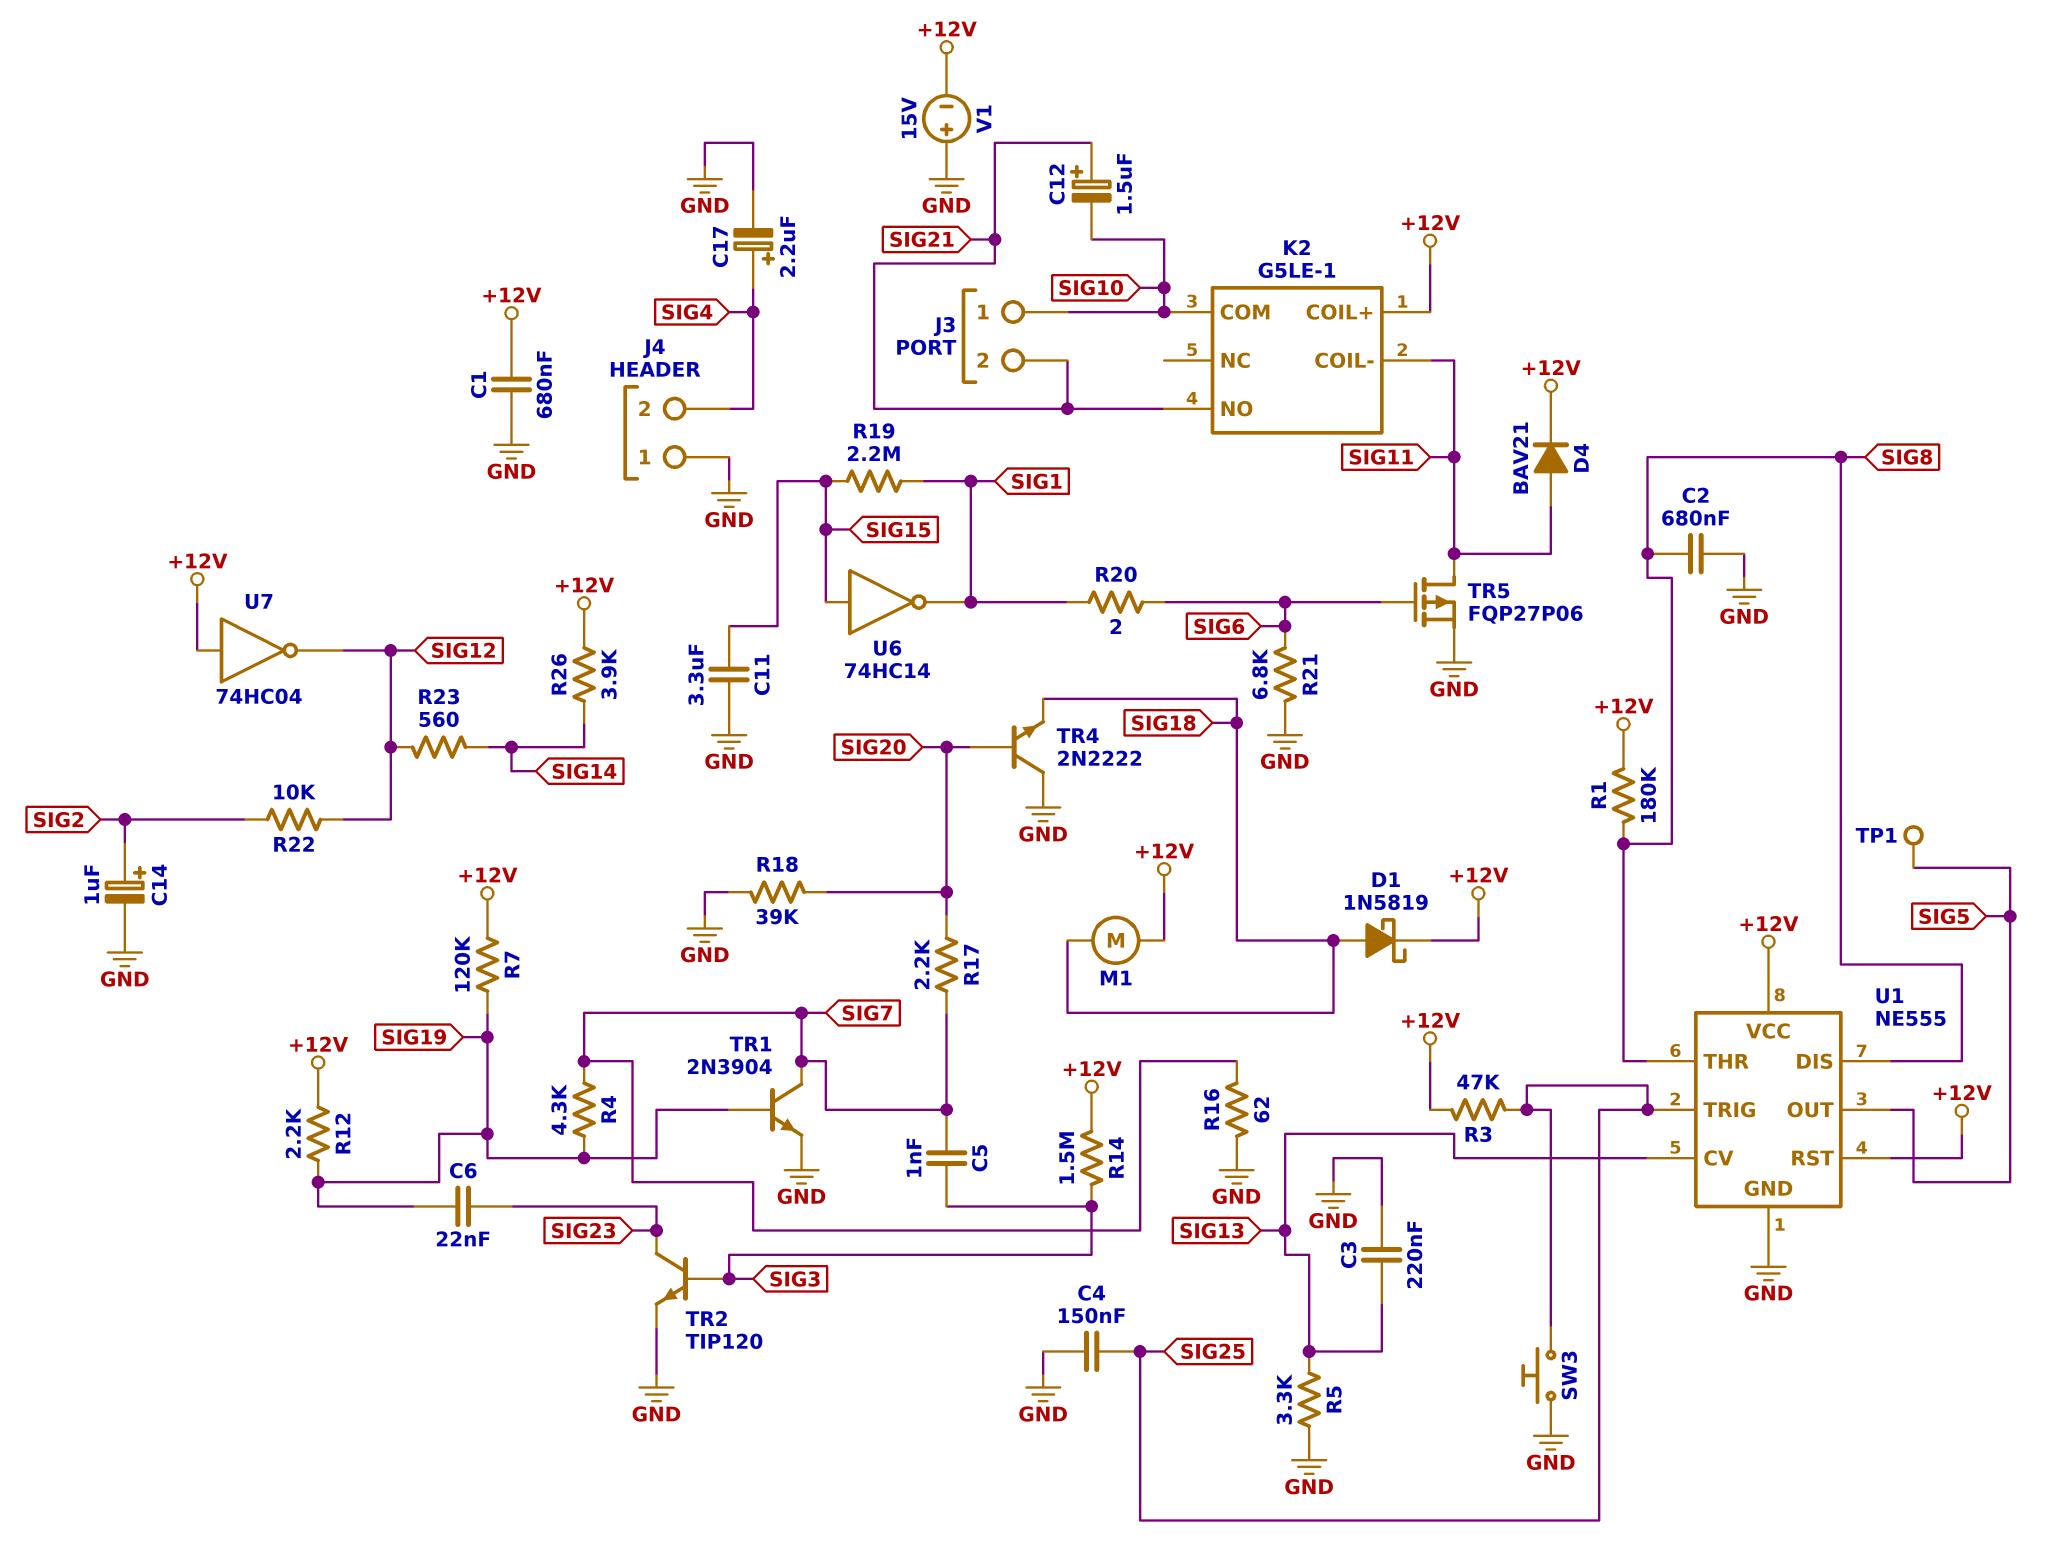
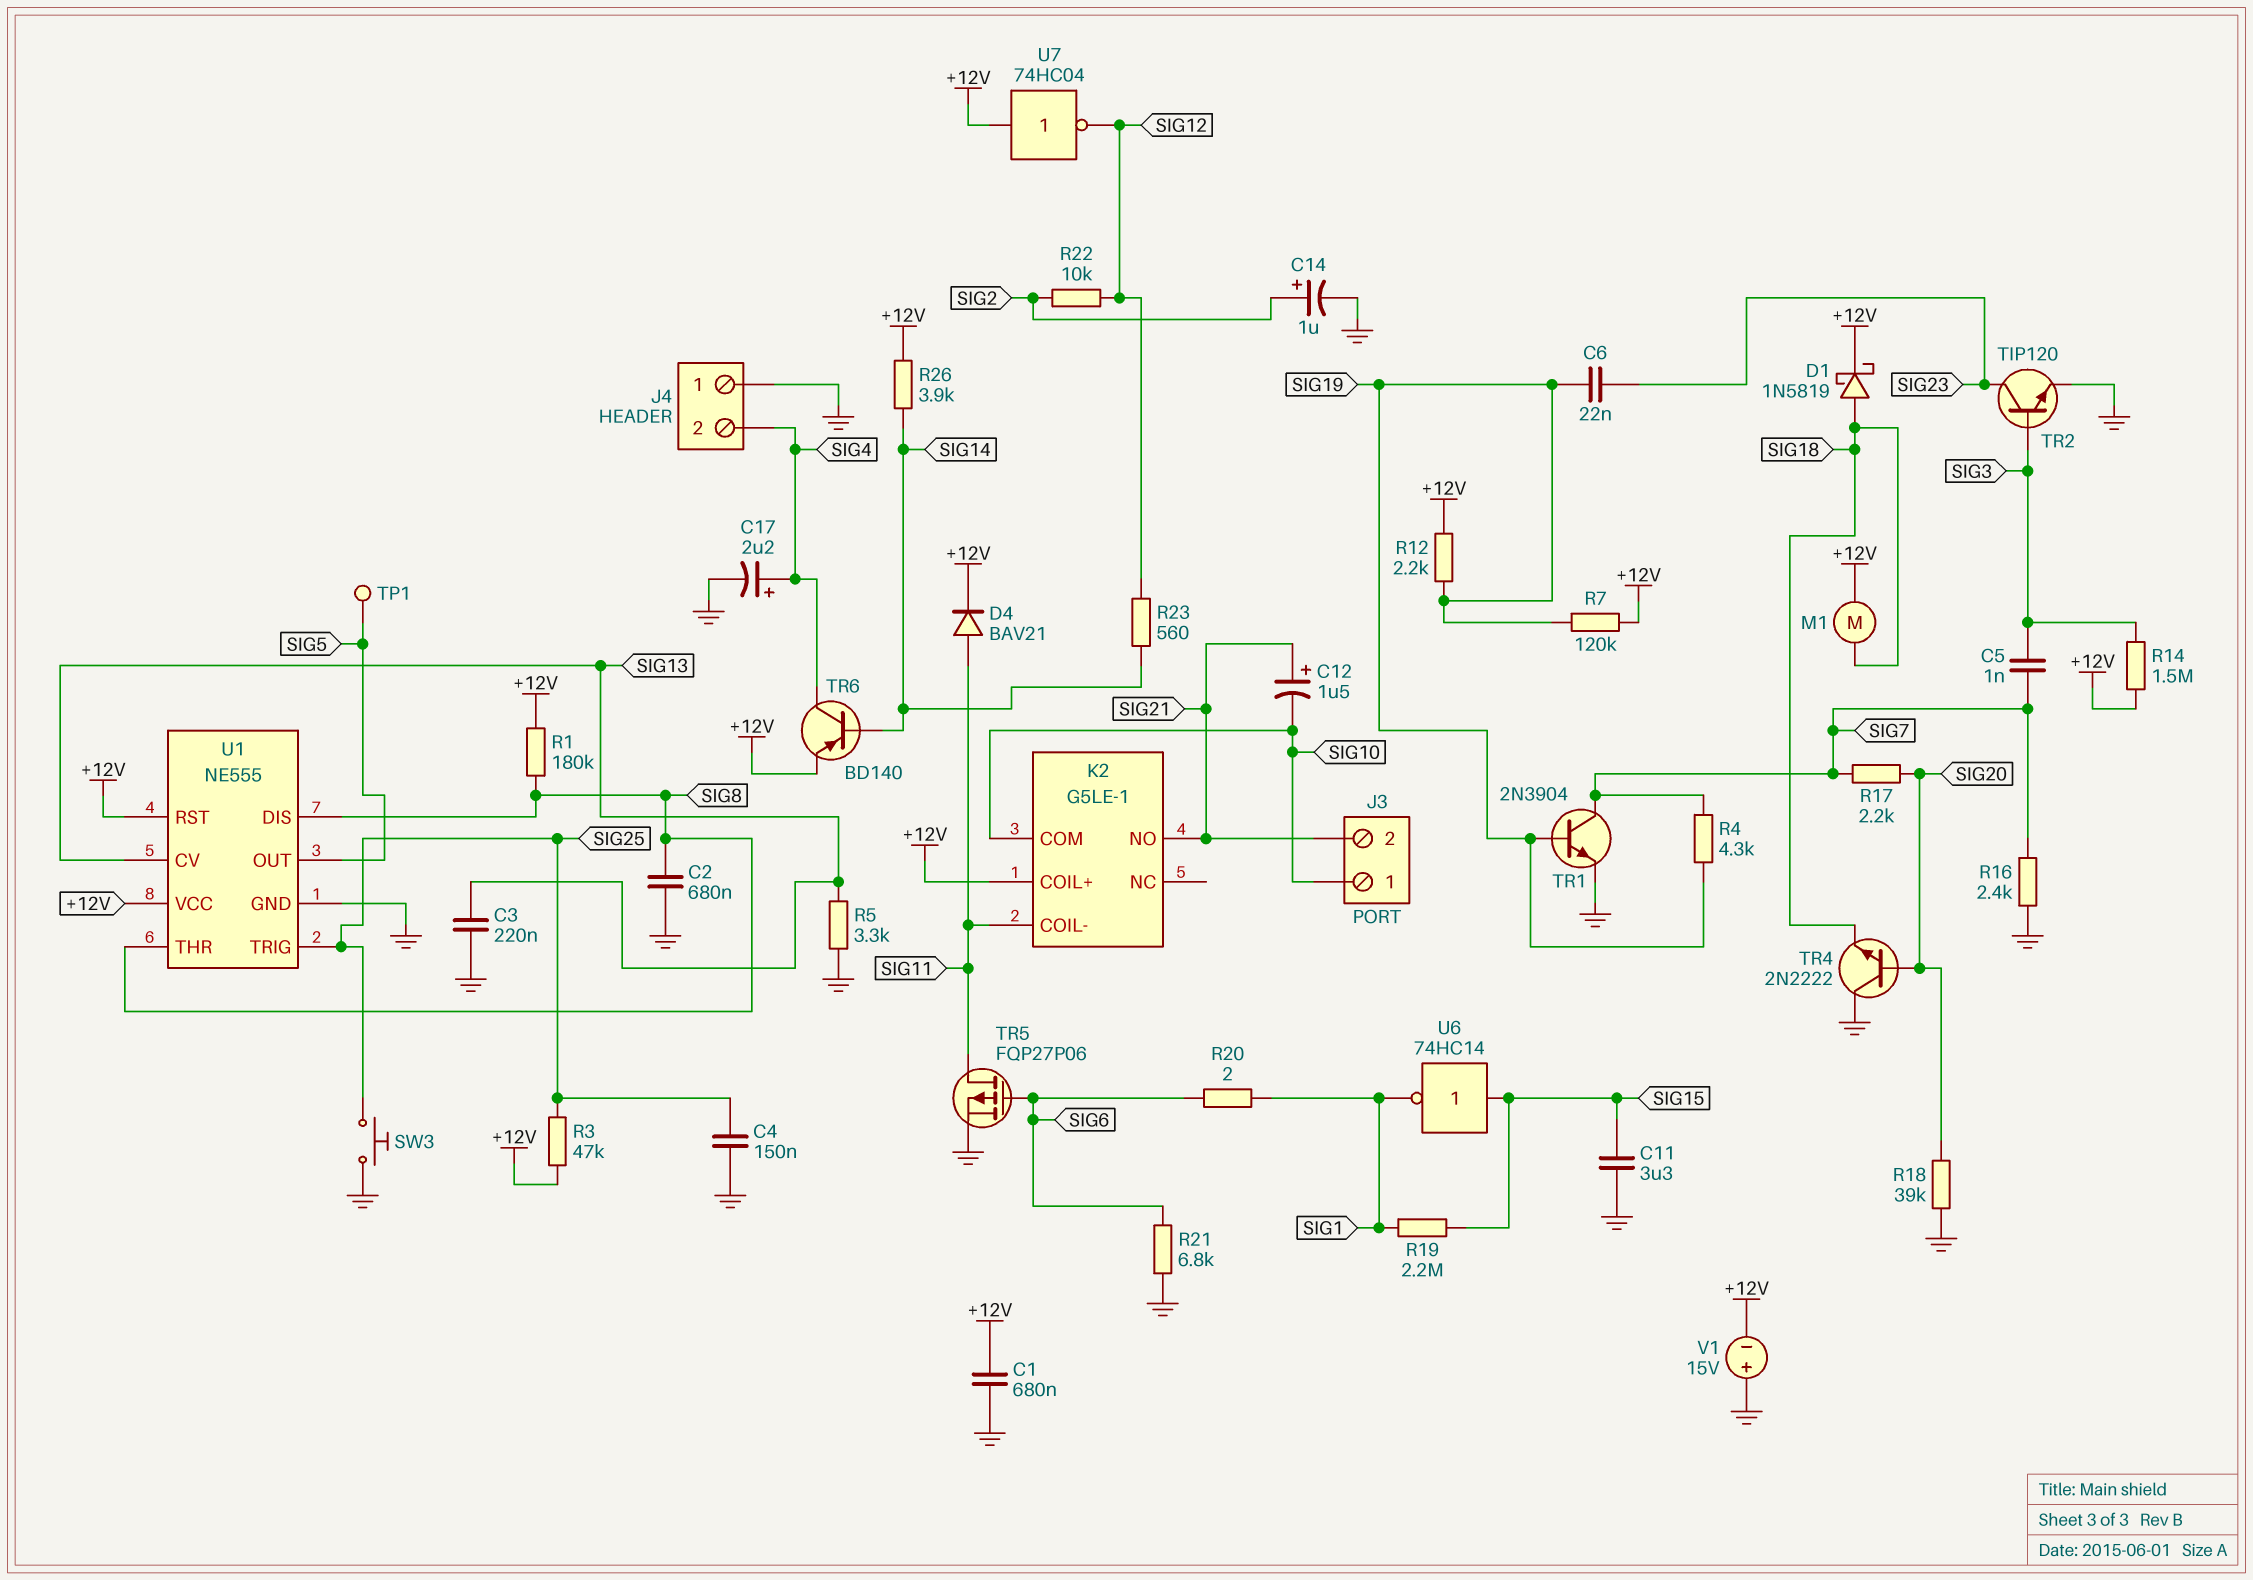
R16: 62 (GND, SIG7) -> 2.4k (GND, SIG7)
TR6: none -> PNP BD140 (B SIG14, C SIG4, E +12V)

